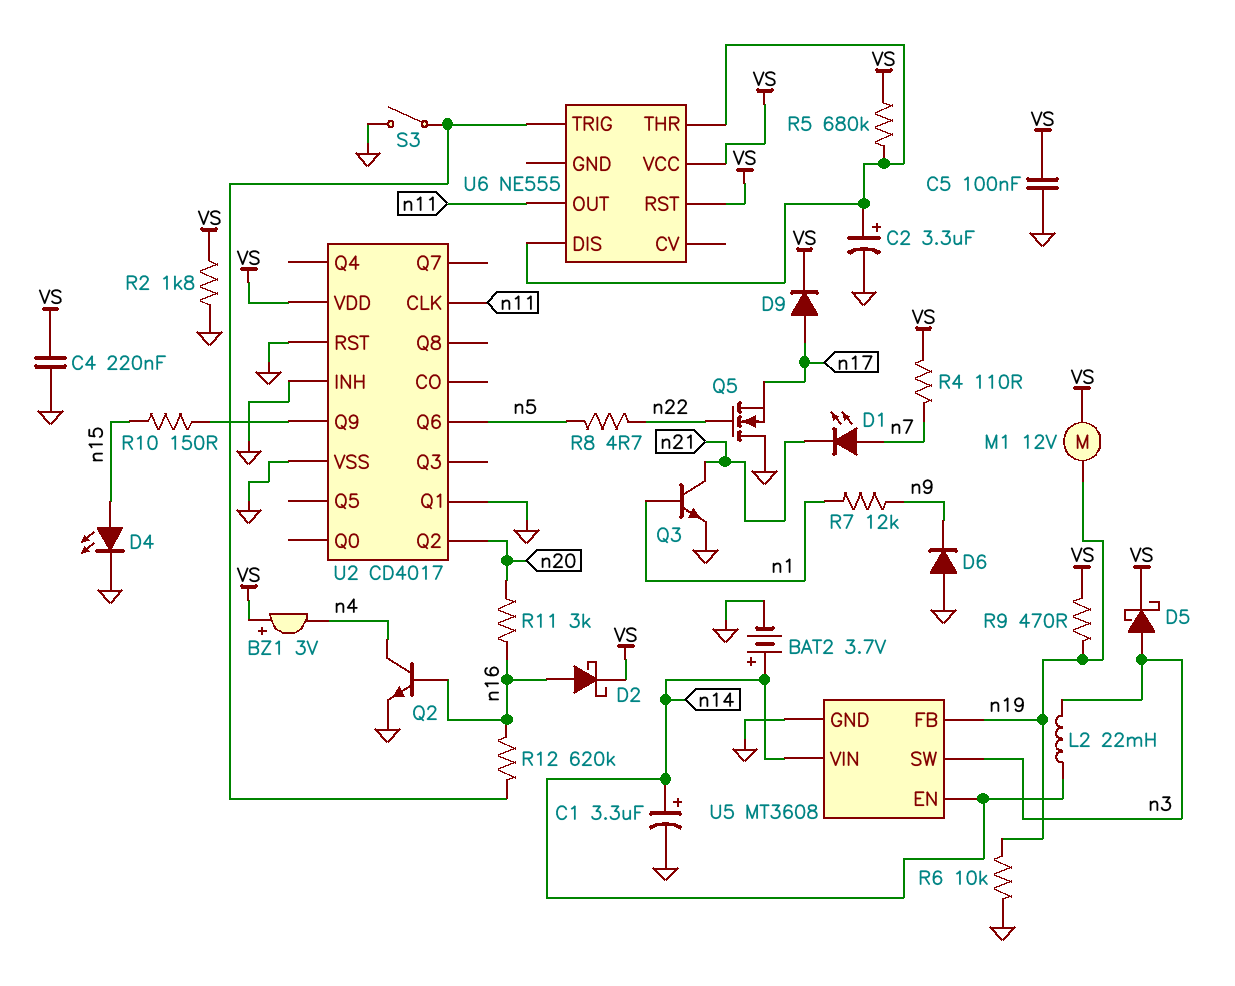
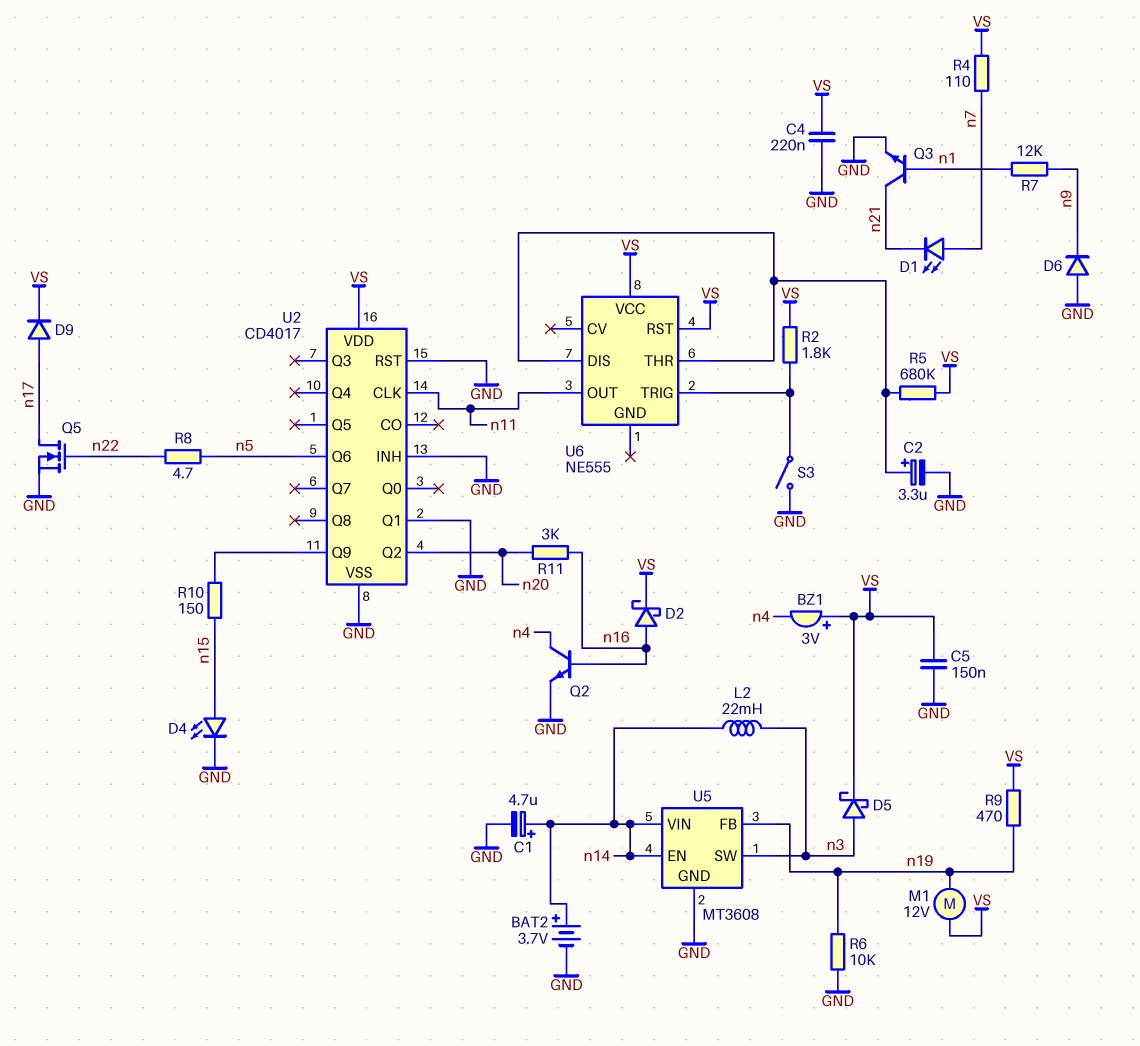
C1: 3.3uF (plus n14, minus GND) -> 4.7uF (plus n14, minus GND)
C5: 100nF (GND, VS) -> 150nF (GND, VS)
Q5: NMOS (G n22, D GND, S n17) -> NMOS (G n22, D n17, S GND)
R2: 1.8k (GND, VS) -> 1.8k (U6/TRIG, VS)
R12: 620k (U6/TRIG, n16) -> none

